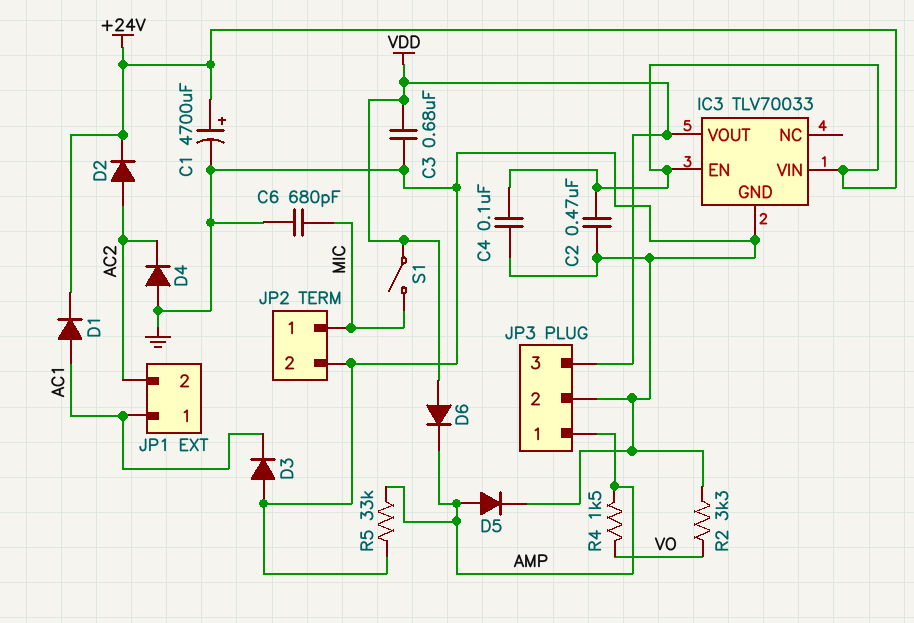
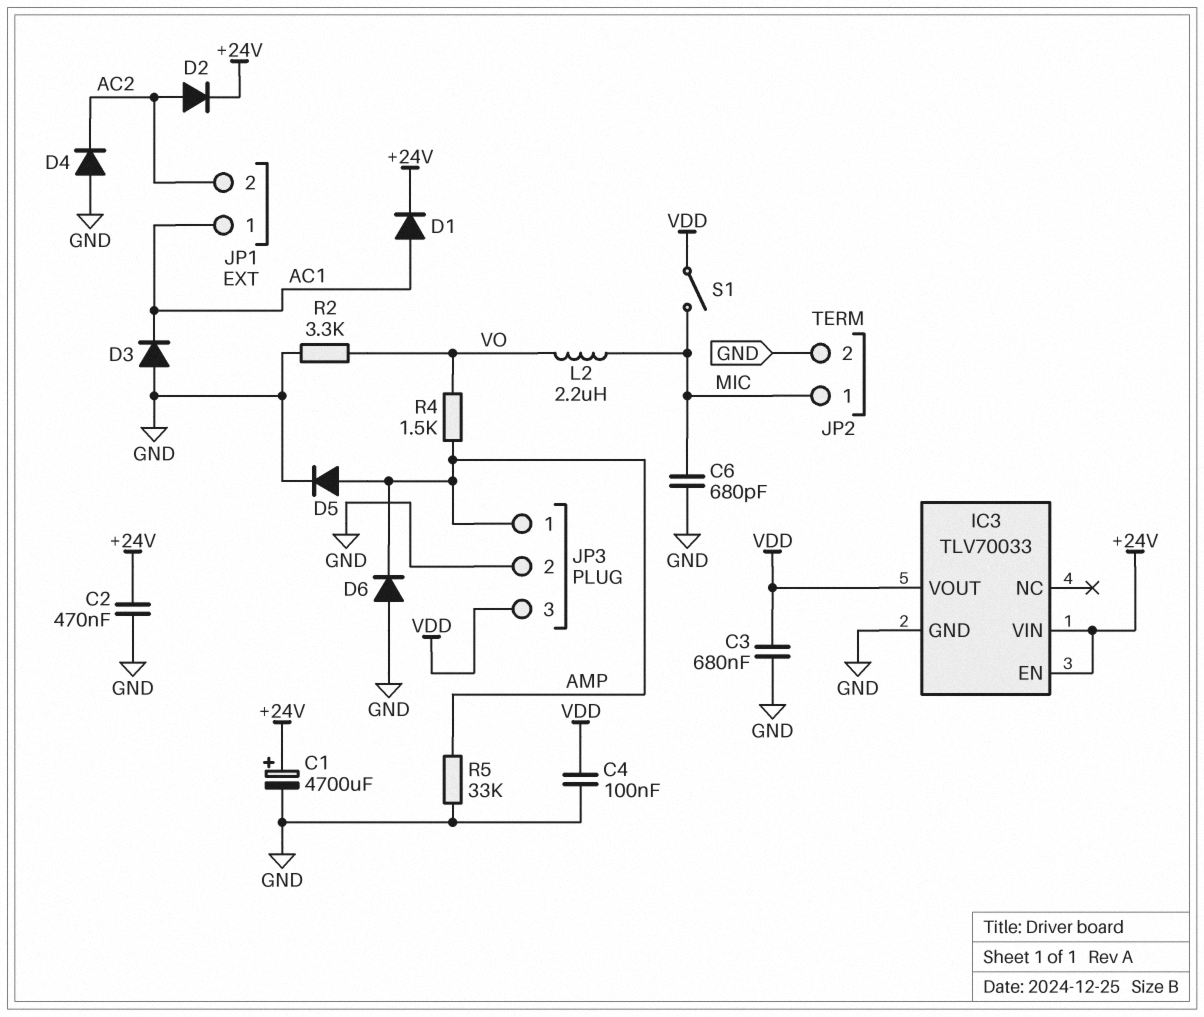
C4: 100nF (+24V, GND) -> 100nF (GND, VDD)
D6: diode (A VDD, K AMP) -> diode (A GND, K AMP)
L2: none -> 2.2uH (MIC, VO)

